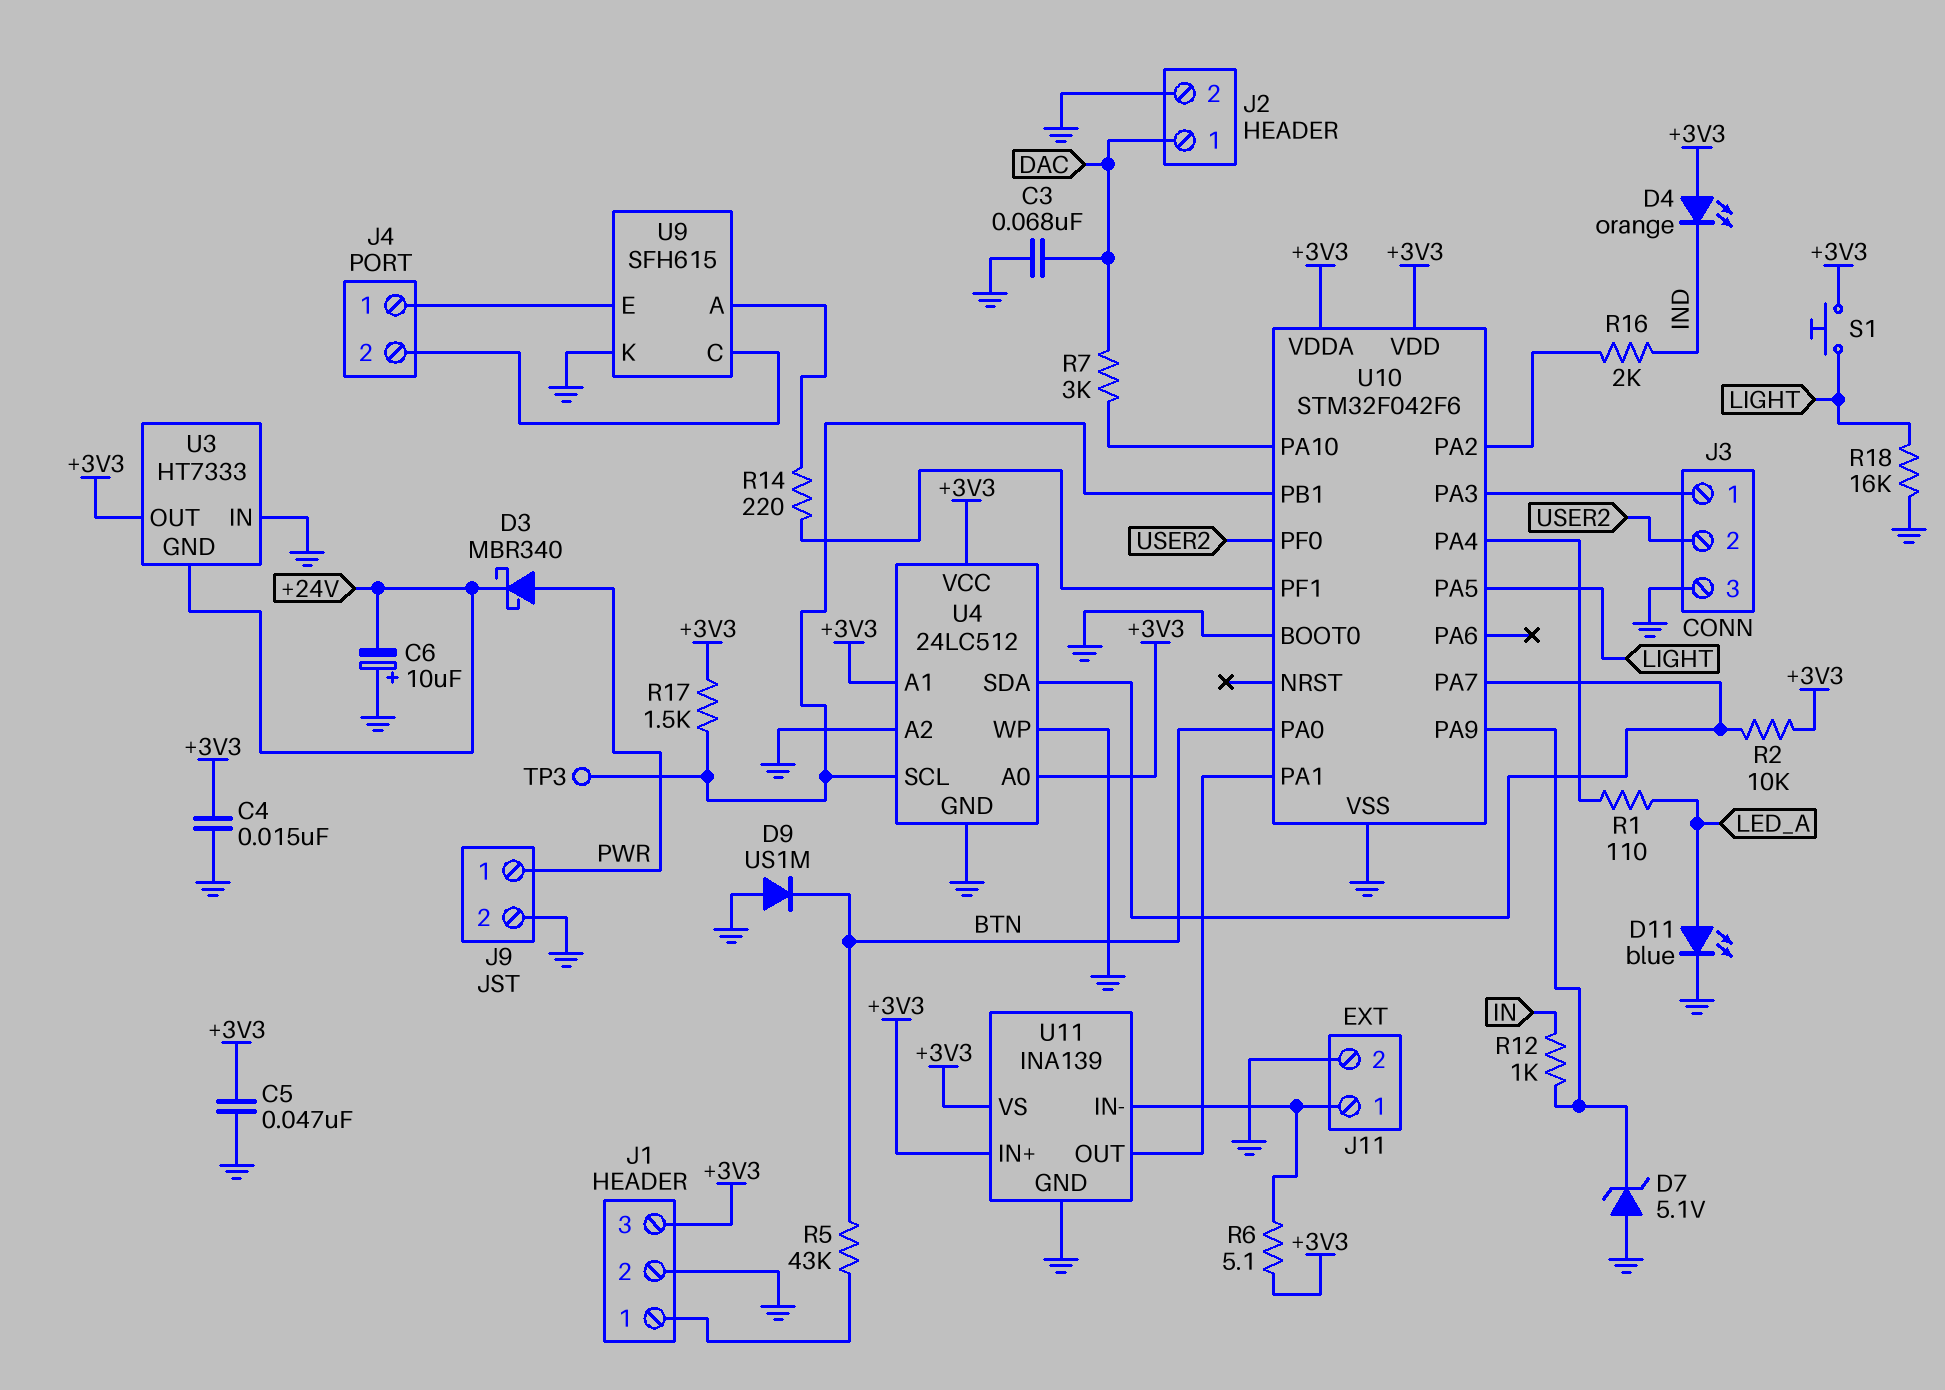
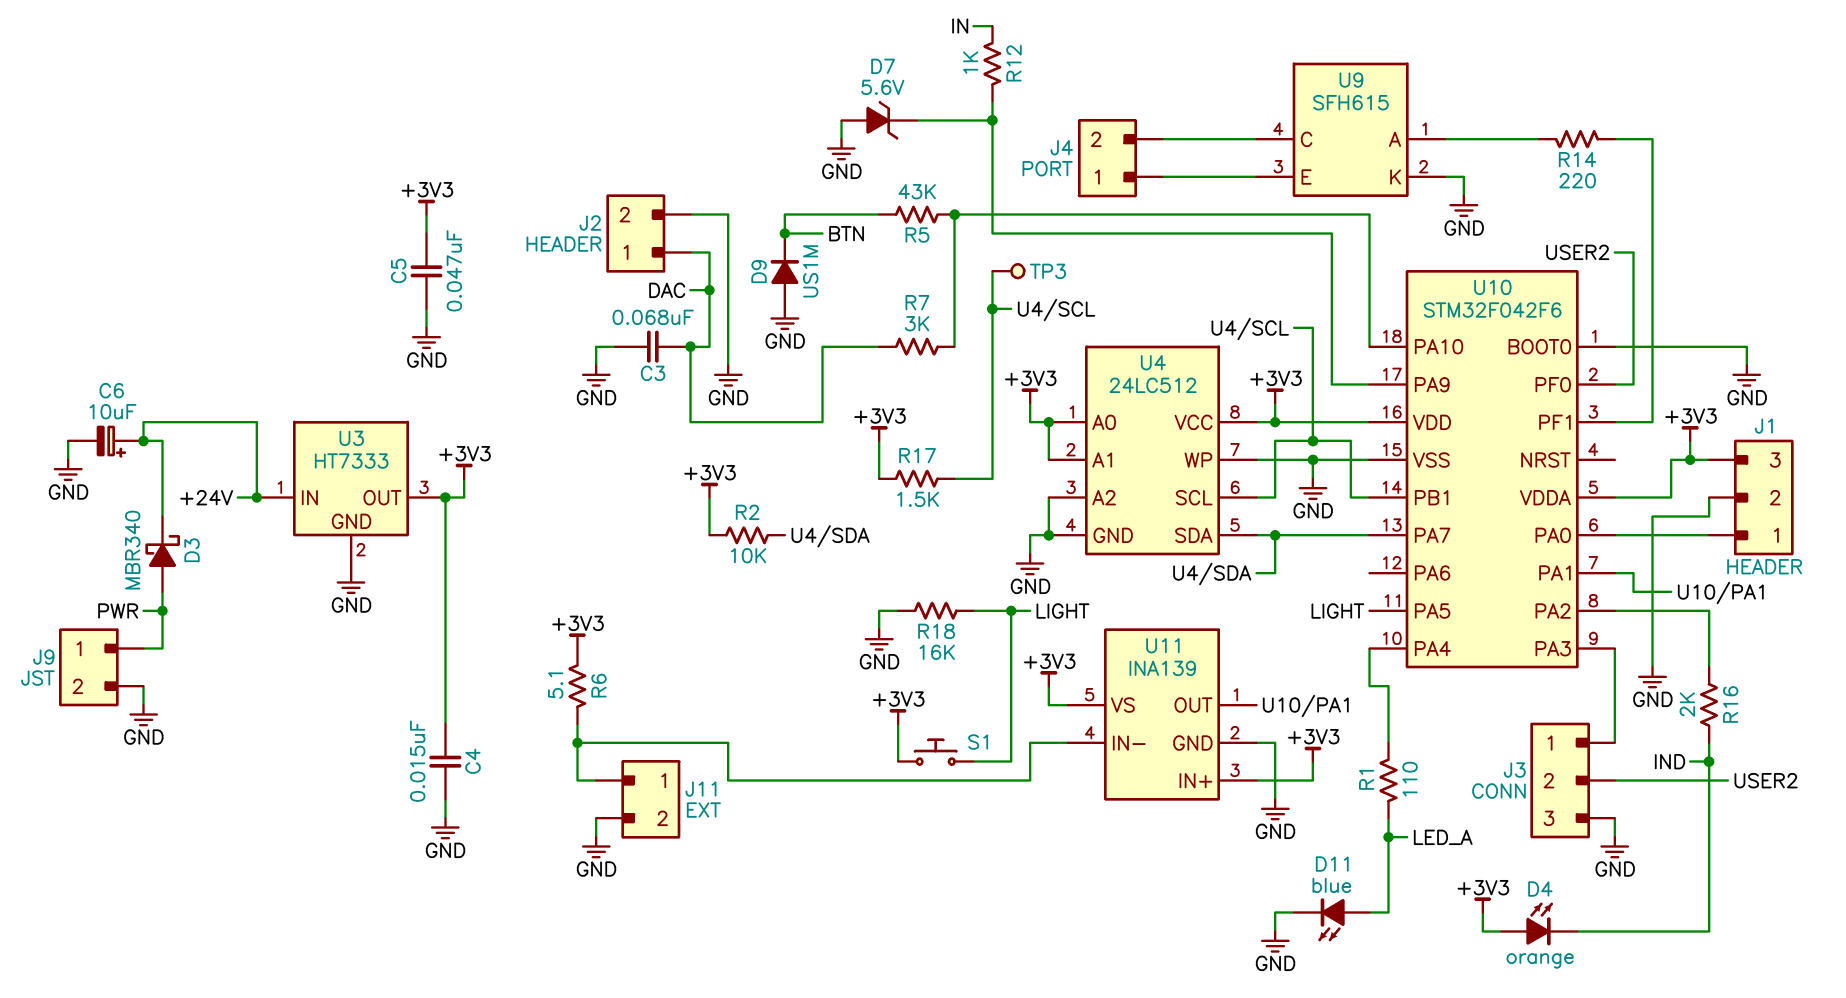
C6: 10uF (plus GND, minus +24V) -> 10uF (plus +24V, minus GND)
D7: zener 5.1V (A GND, K U10/PA9) -> zener 5.6V (A GND, K U10/PA9)
R5: 43k (BTN, J1/1) -> 43k (BTN, U10/PA10)
U3 pin GND: +24V -> GND
U3 pin IN: GND -> +24V
U10 pin PA0: BTN -> J1/1

